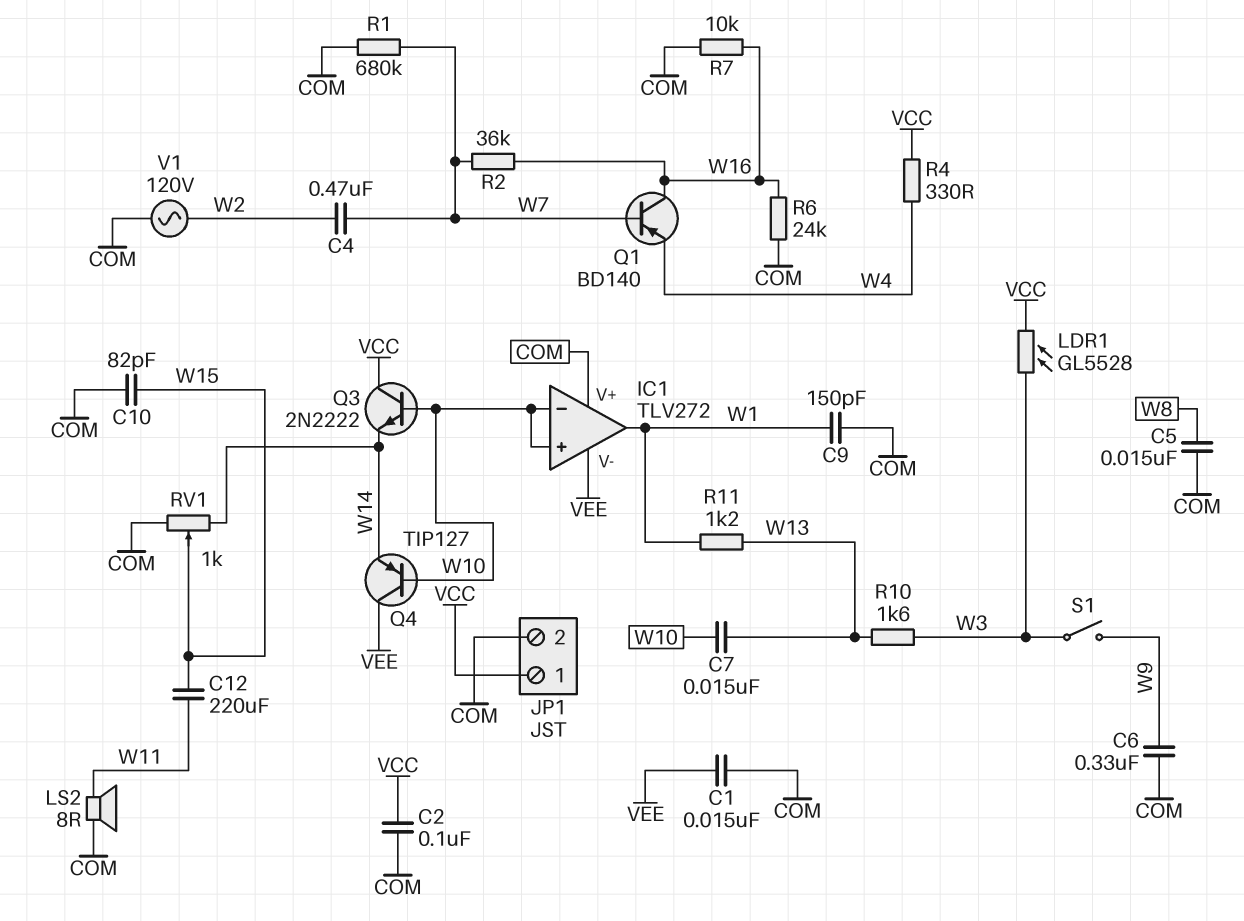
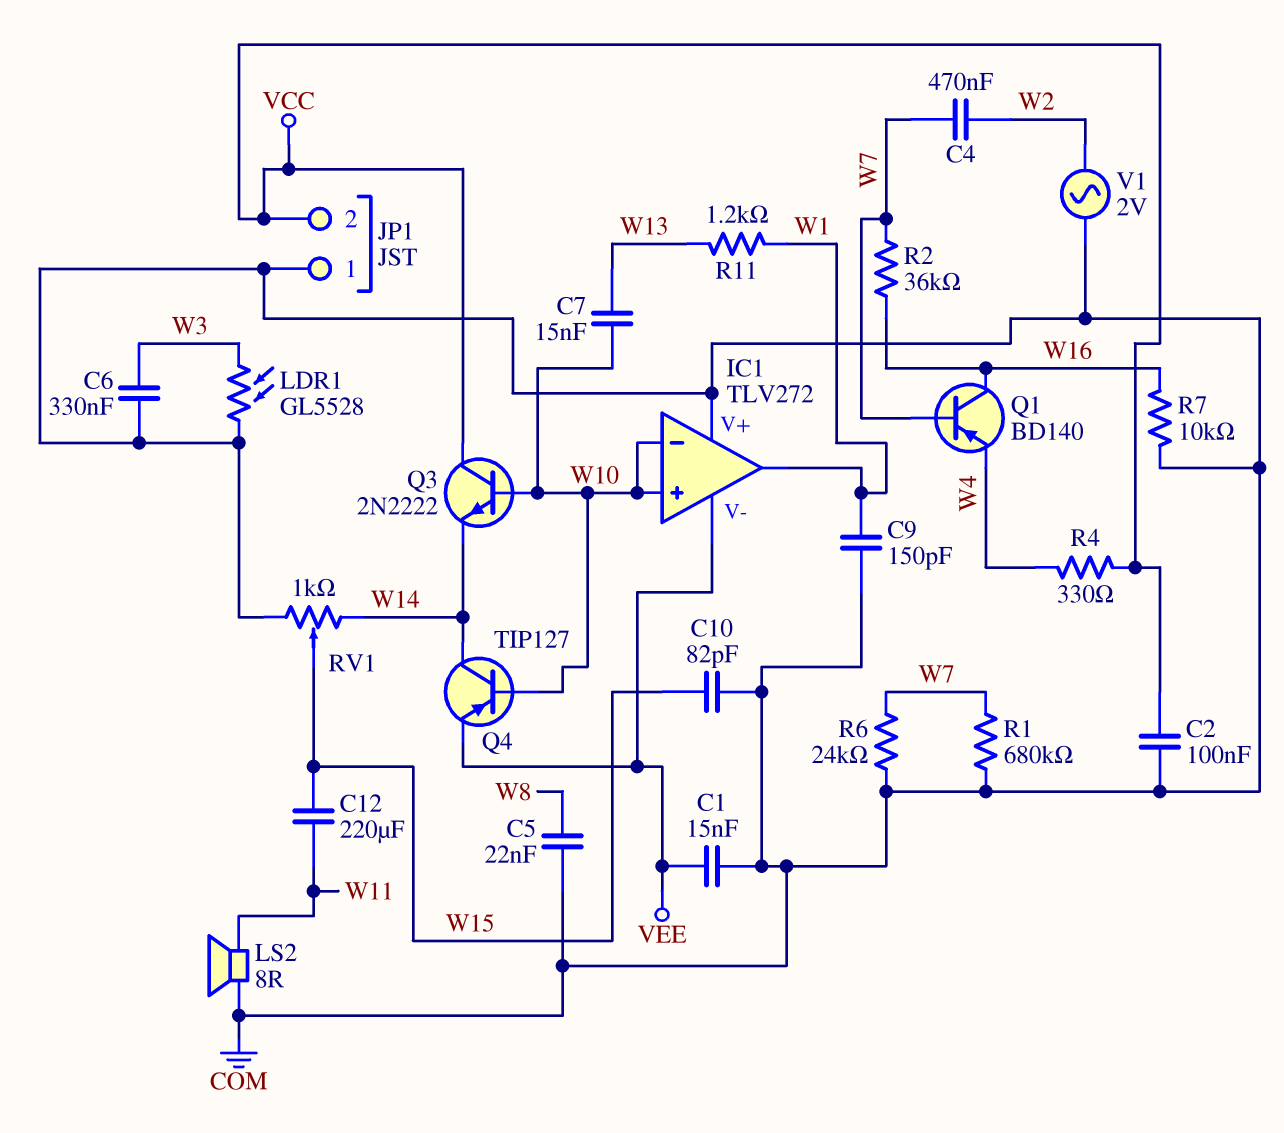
C5: 15nF (COM, W8) -> 22nF (COM, W8)
C6: 330nF (COM, W9) -> 330nF (COM, W3)
JP1 pin 1: VCC -> COM
JP1 pin 2: COM -> VCC
LDR1: GL5528 (VCC, W3) -> GL5528 (COM, W3)
Q4: PNP TIP127 (B W10, C VEE, E W14) -> PNP TIP127 (B W10, C W14, E VEE)
R6: 24k (COM, W16) -> 24k (COM, W7)
R10: 1.6k (W3, W13) -> none
S1: switch (W3, W9) -> none
V1: AC 120V (COM, W2) -> AC 2V (COM, W2)

